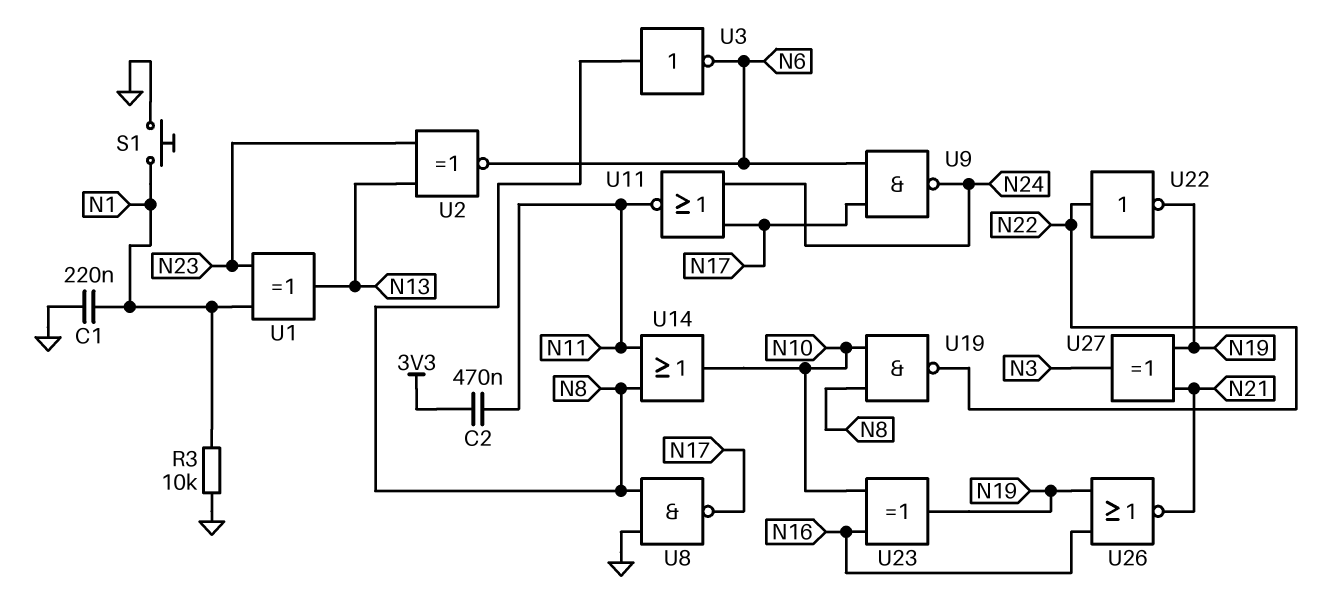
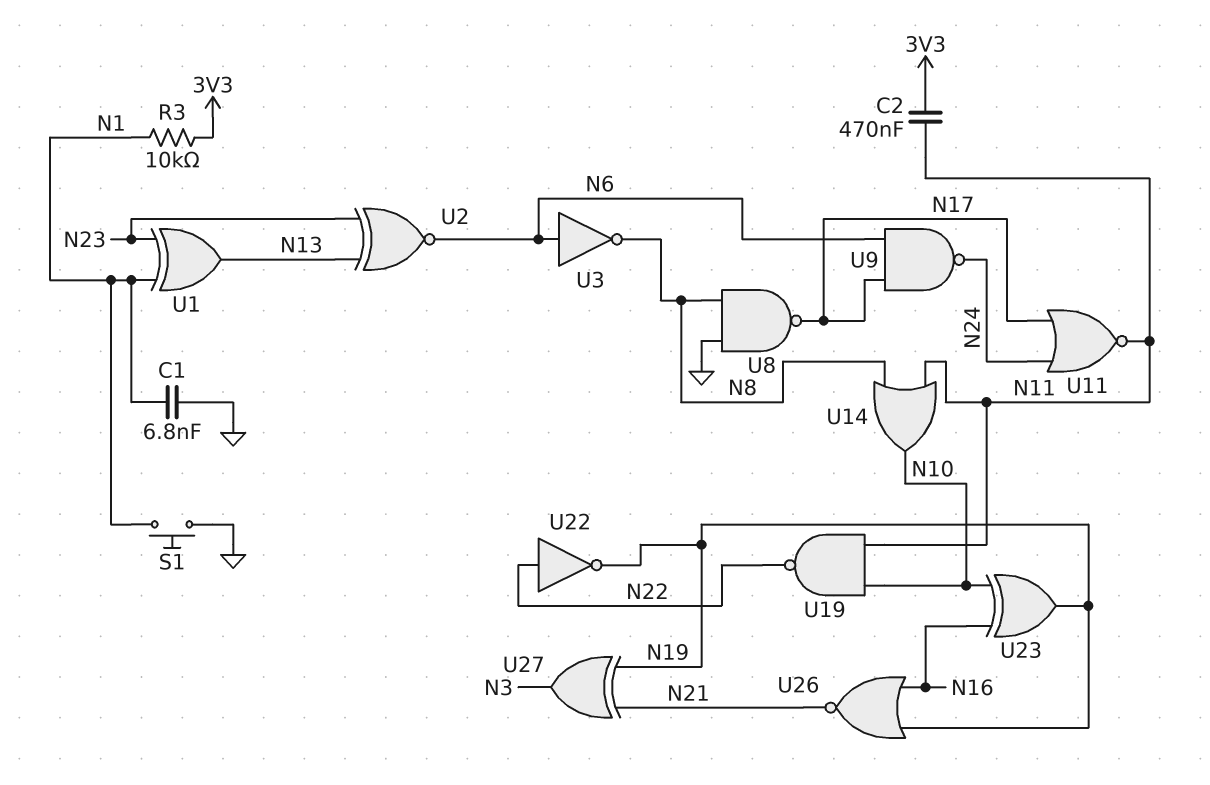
C1: 220nF (GND, N1) -> 6.8nF (GND, N1)
R3: 10k (GND, N1) -> 10k (3V3, N1)
U3: NOT (in N8, out N6) -> NOT (in N6, out N8)
U19: NAND (in N8, in N10, out N22) -> NAND (in N10, in N11, out N22)

